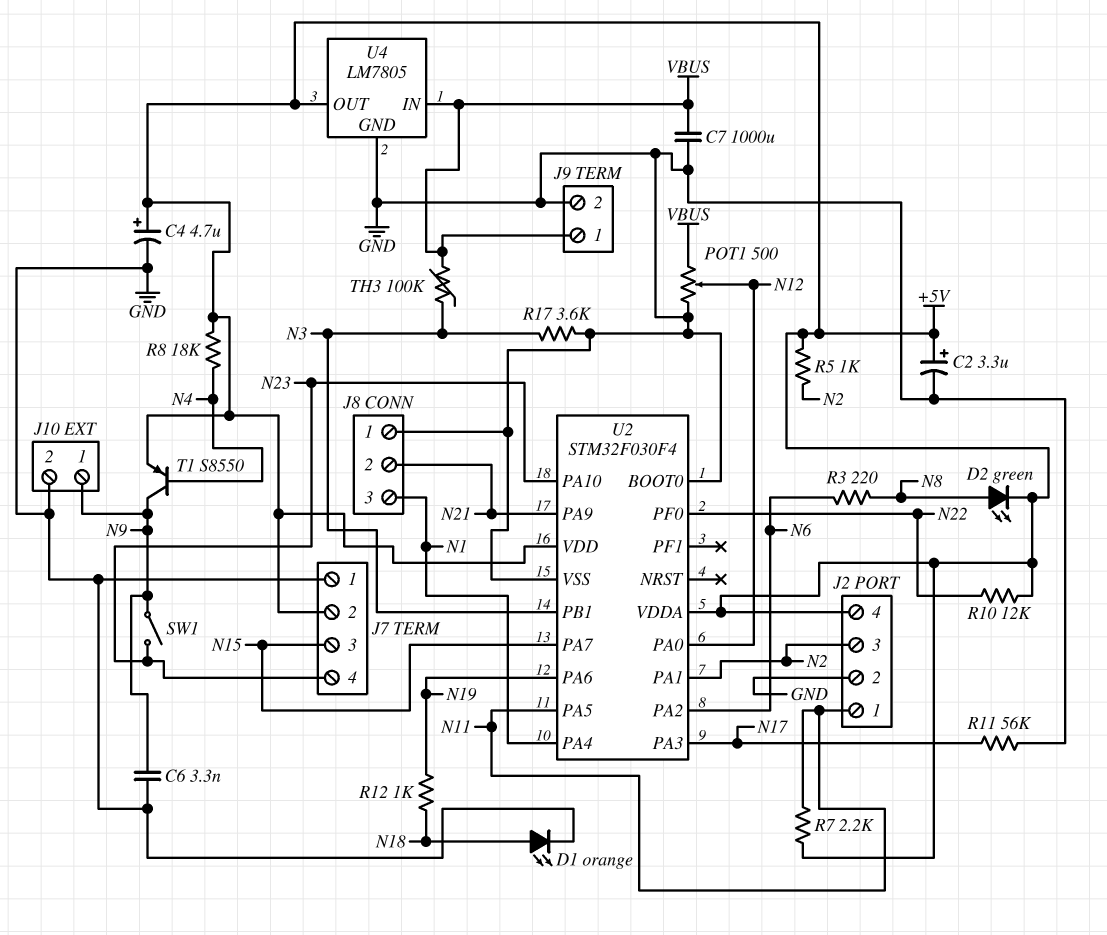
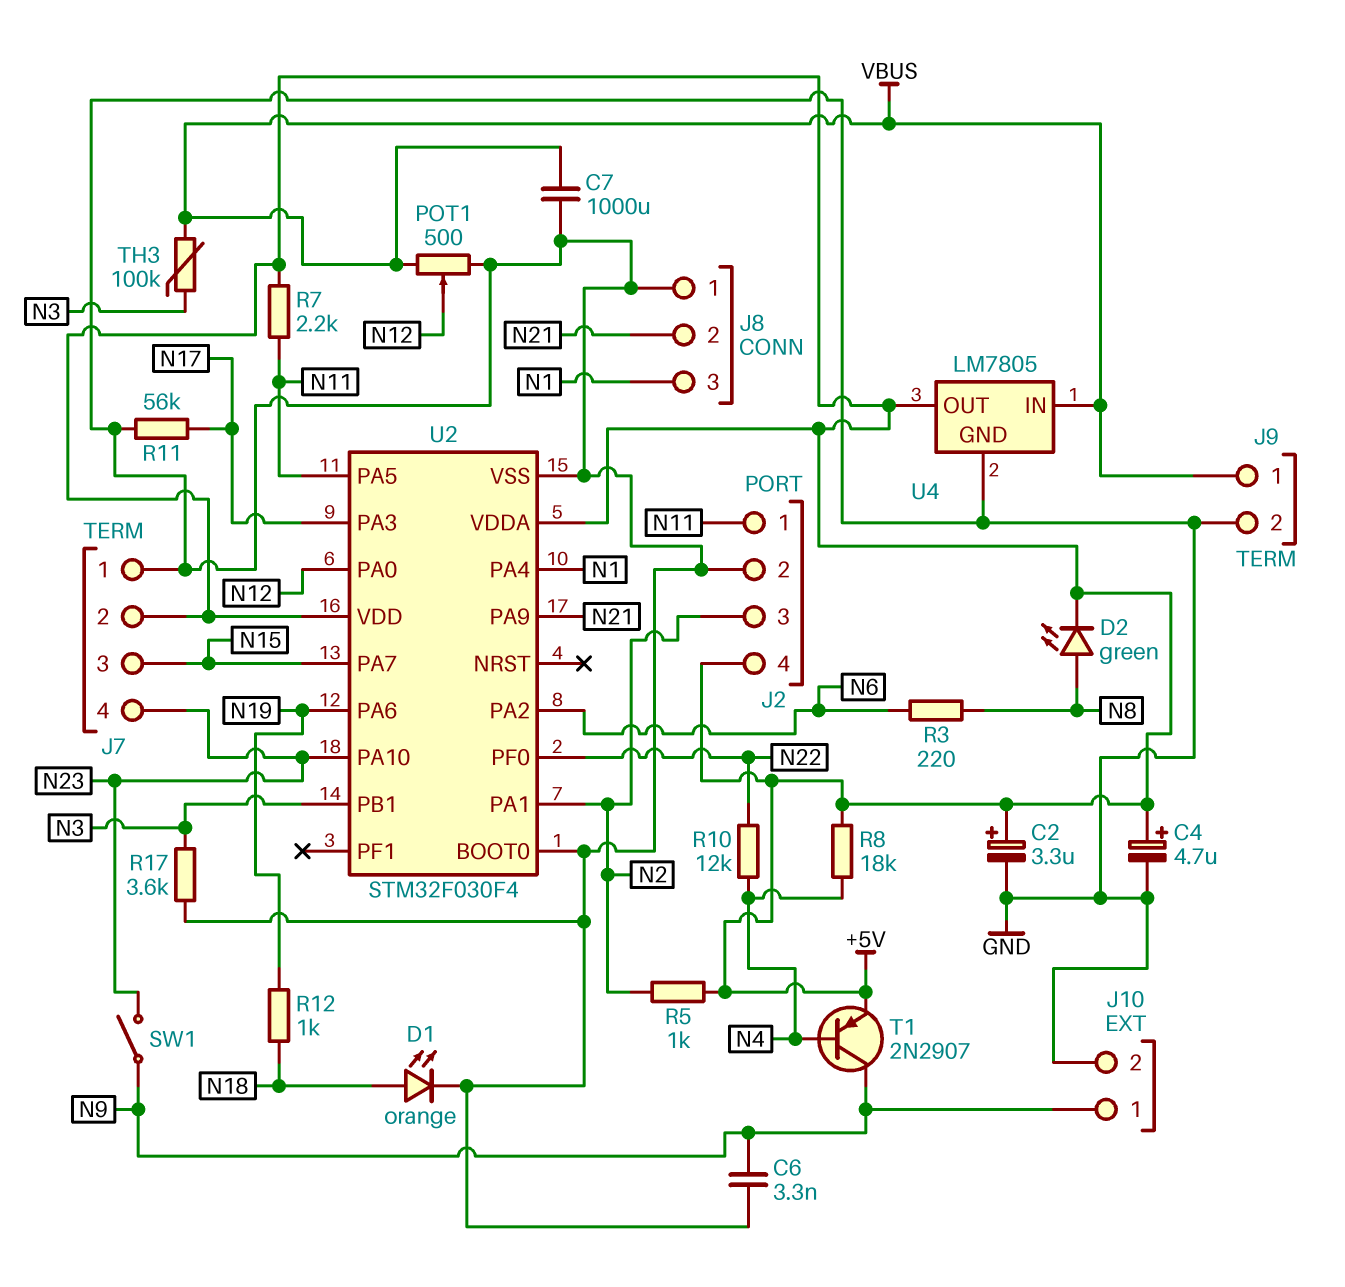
R10: 12k (+5V, N22) -> 12k (N4, N22)
T1: PNP S8550 (B N4, C N9, E +5V) -> PNP 2N2907 (B N4, C N9, E +5V)

